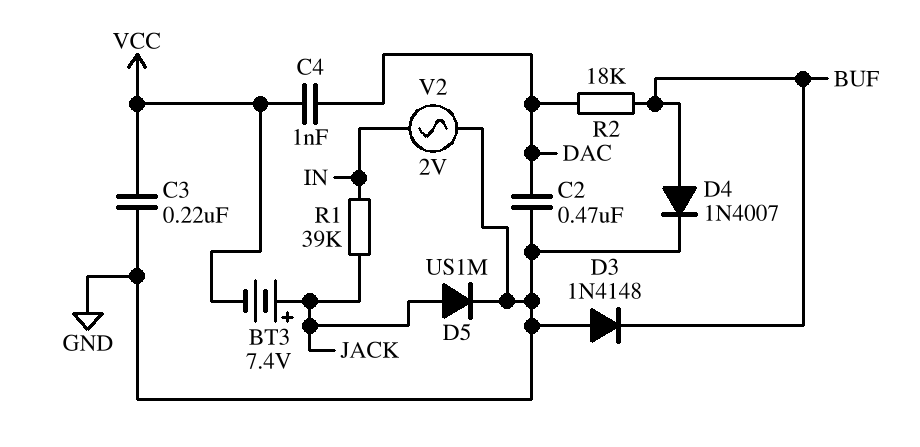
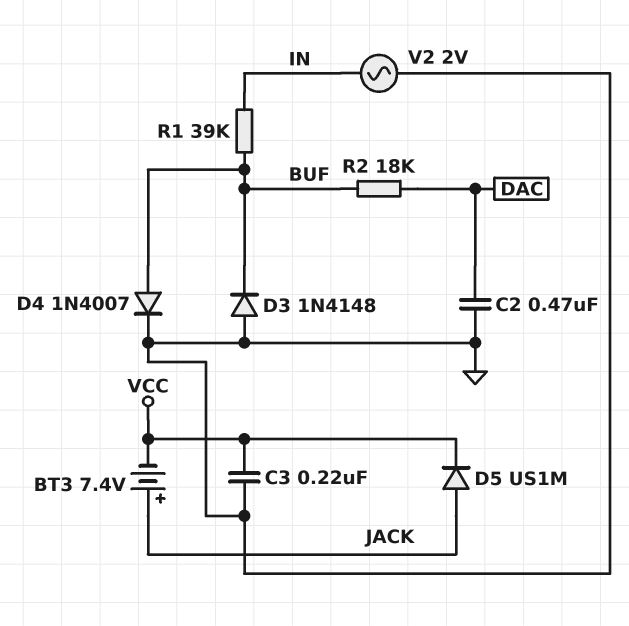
C4: 1nF (DAC, VCC) -> none
D5: diode US1M (A JACK, K GND) -> diode US1M (A JACK, K VCC)
R1: 39k (IN, JACK) -> 39k (BUF, IN)

